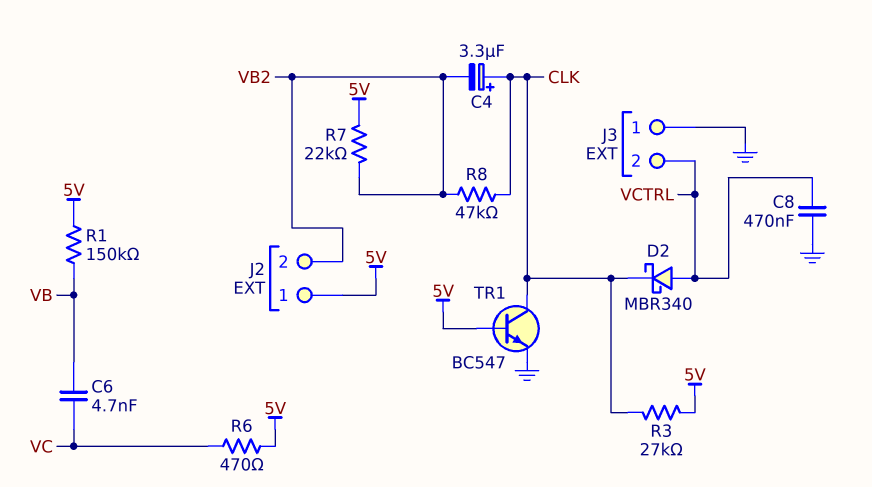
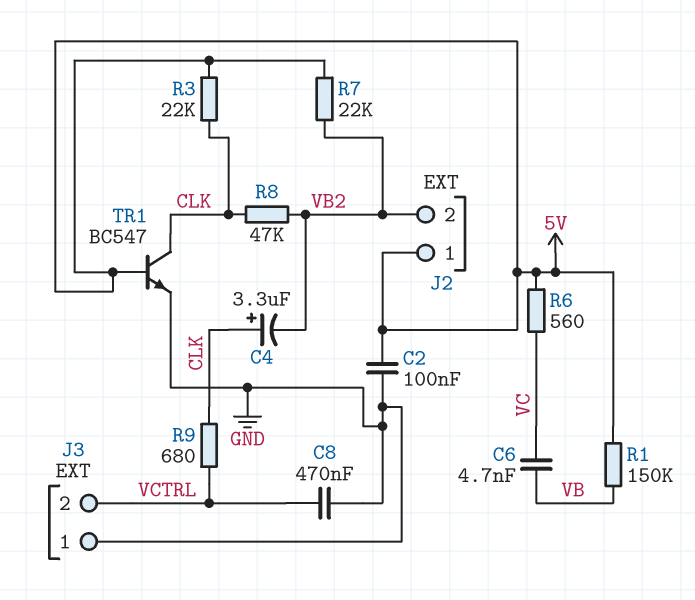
C2: none -> 100nF (5V, GND)
D2: schottky MBR340 (A VCTRL, K CLK) -> none
R3: 27k (5V, CLK) -> 22k (5V, CLK)
R6: 470 (5V, VC) -> 560 (5V, VC)
R9: none -> 680 (CLK, VCTRL)

